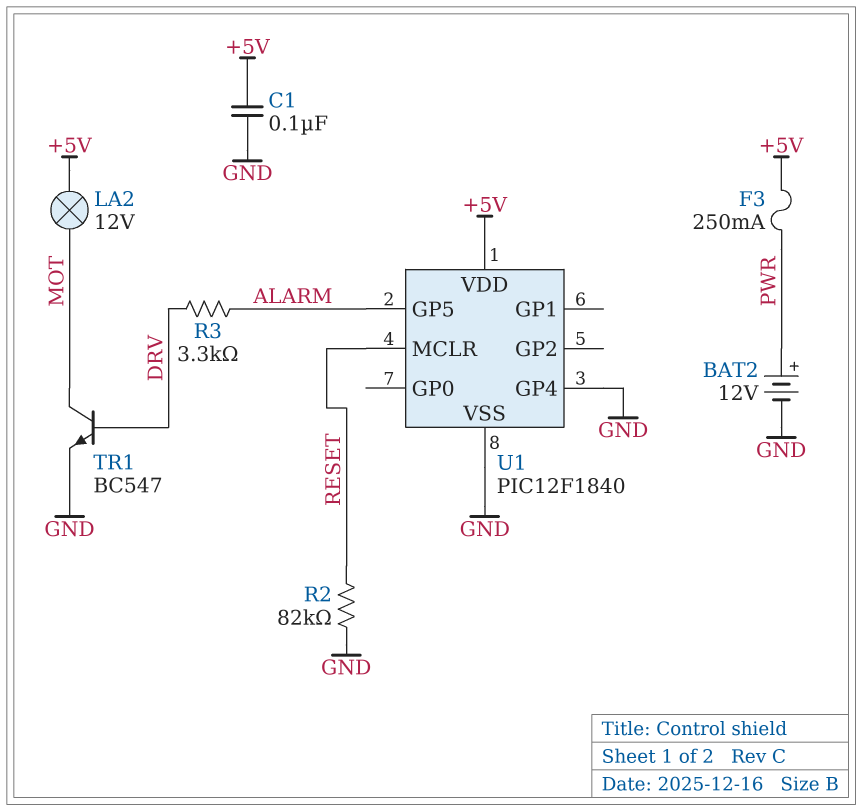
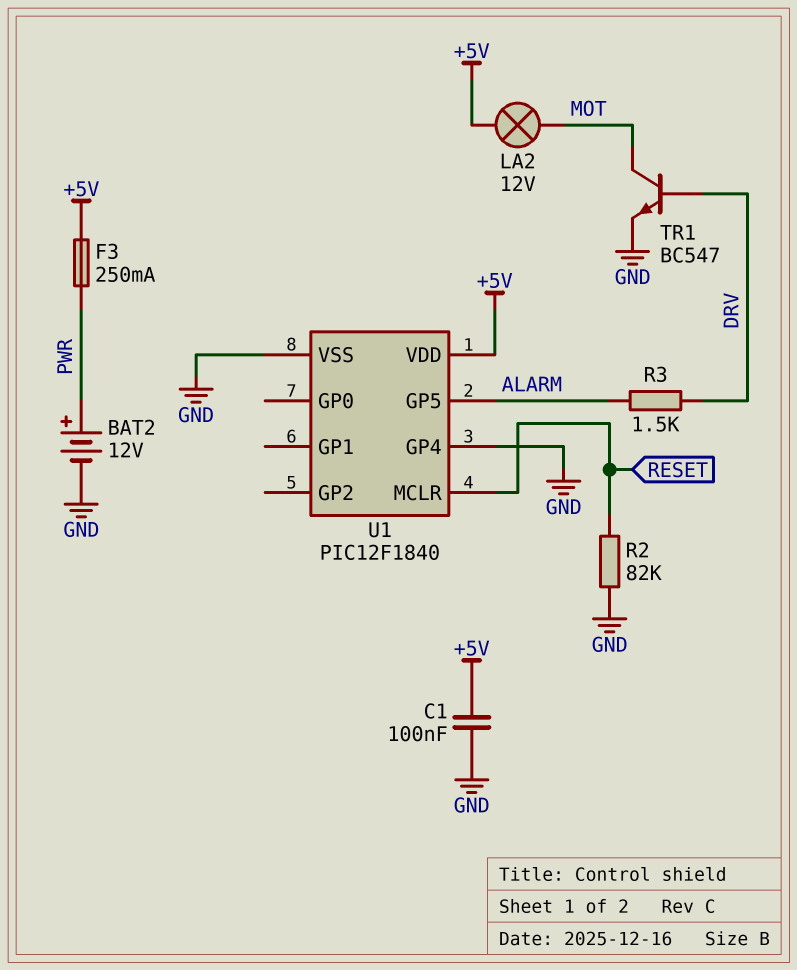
R3: 3.3k (ALARM, DRV) -> 1.5k (ALARM, DRV)

